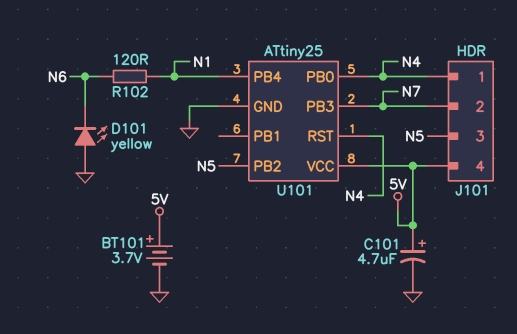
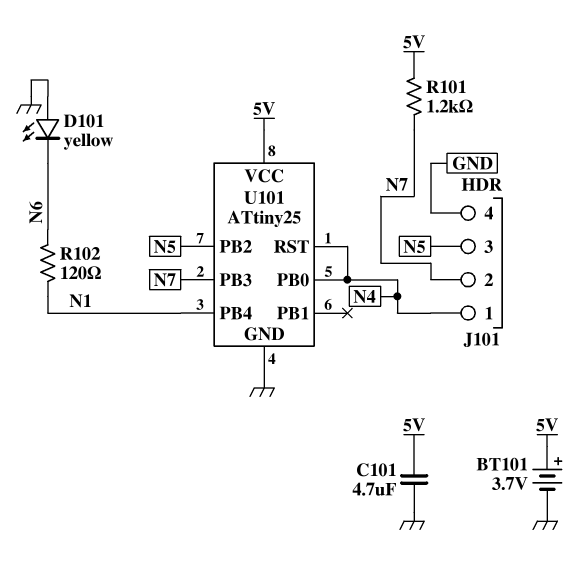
C101: 4.7uF (plus 5V, minus GND) -> 4.7uF (5V, GND)
J101 pin 4: 5V -> GND
R101: none -> 1.2k (5V, N7)

